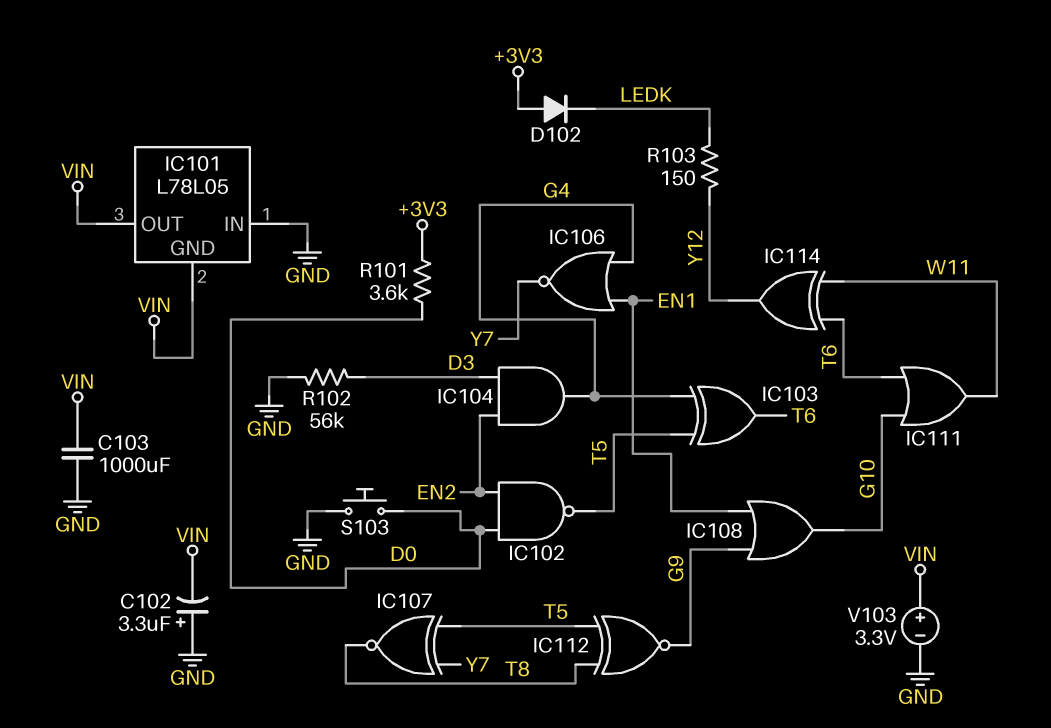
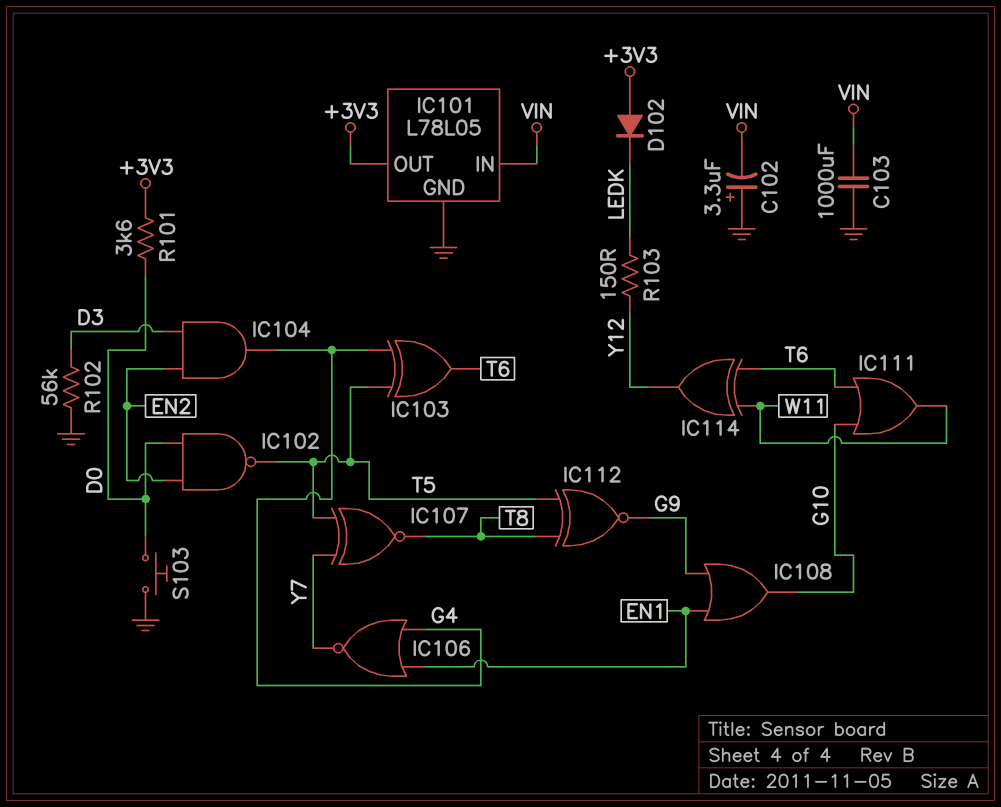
IC101 pin GND: VIN -> GND
IC101 pin IN: GND -> VIN
IC101 pin OUT: VIN -> +3V3
V103: 3.3V (plus VIN, minus GND) -> none

